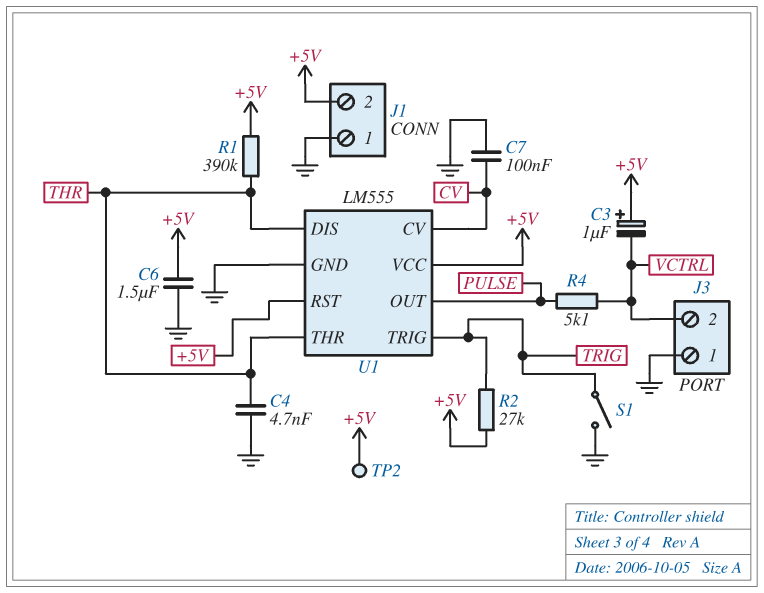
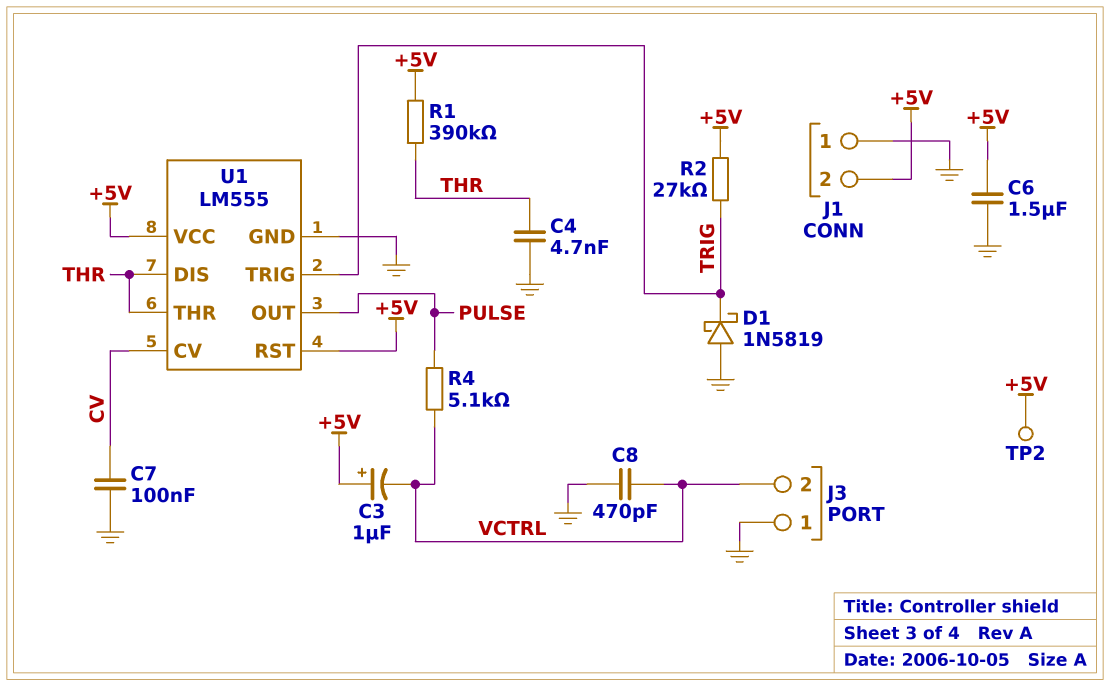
C8: none -> 470pF (GND, VCTRL)
D1: none -> schottky 1N5819 (A GND, K TRIG)
S1: switch (GND, TRIG) -> none

